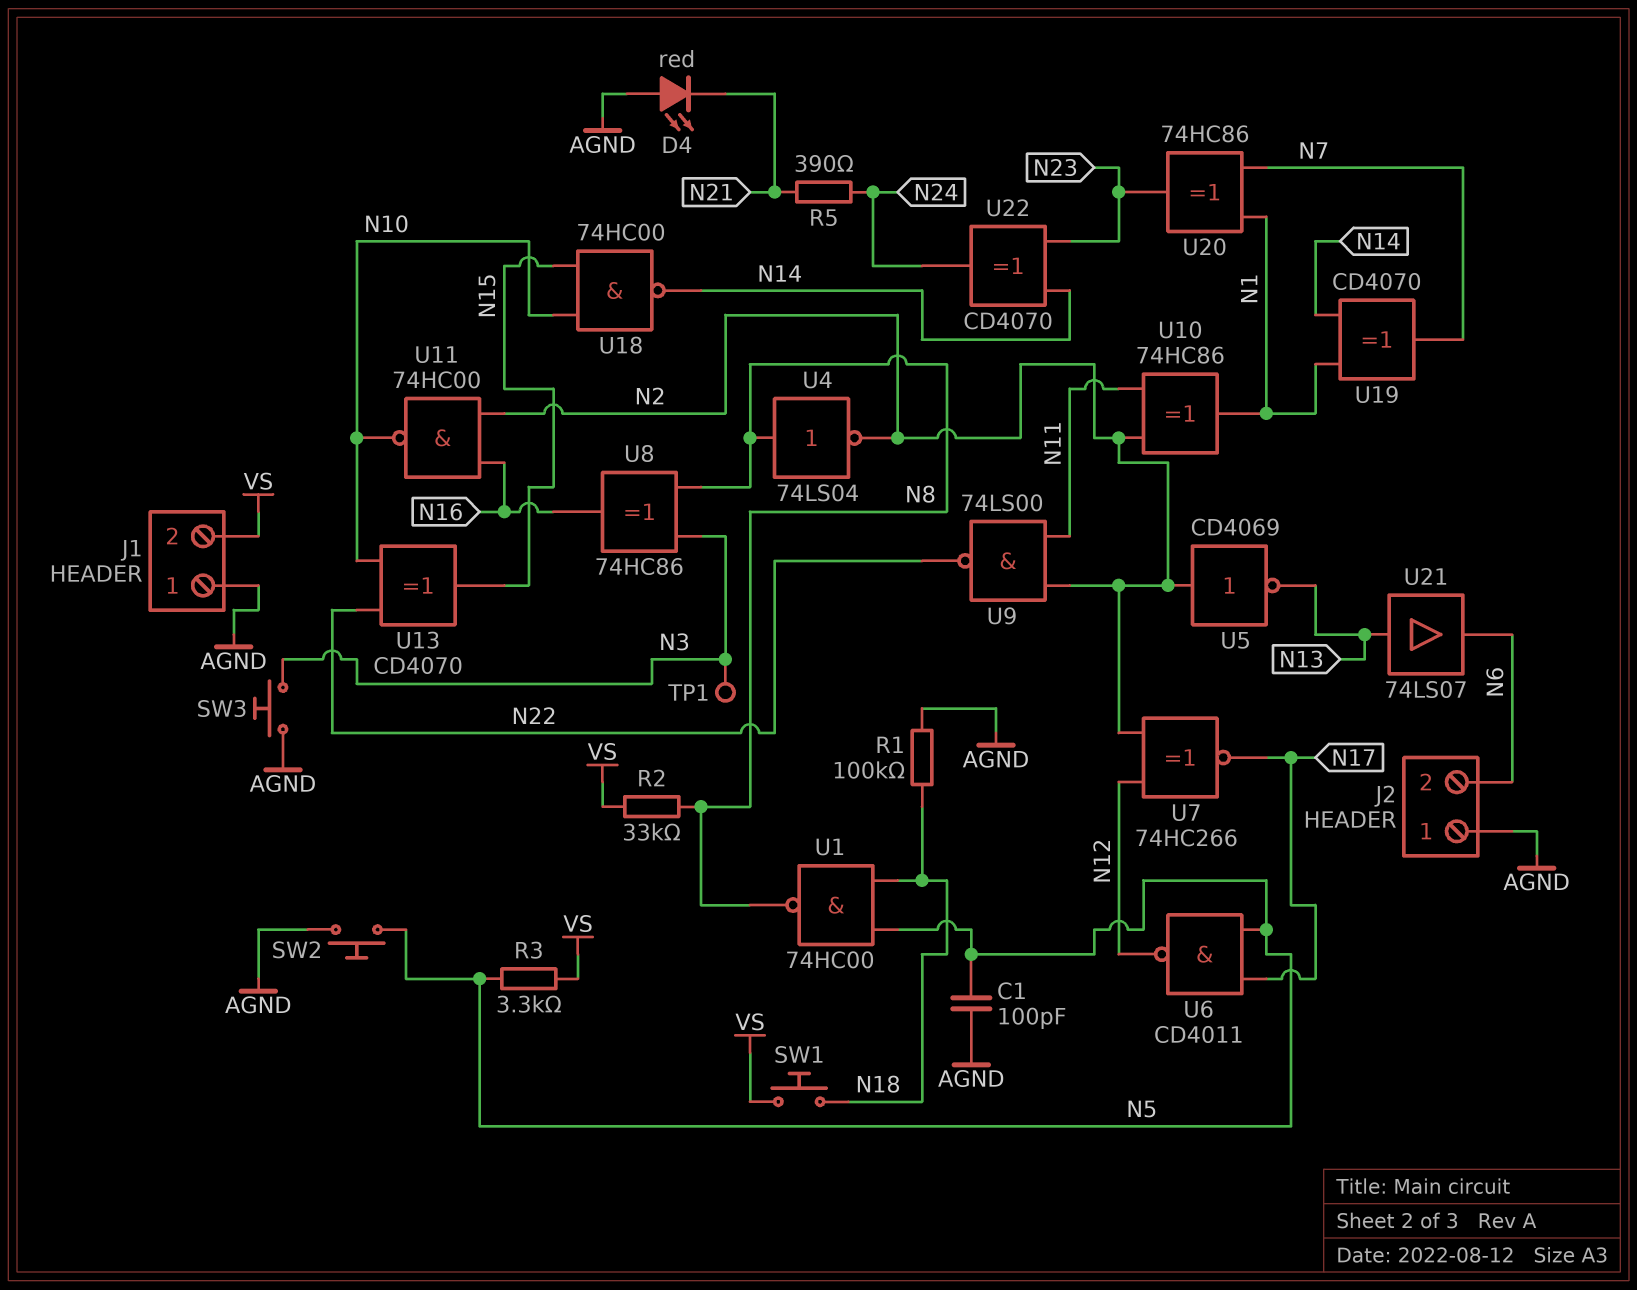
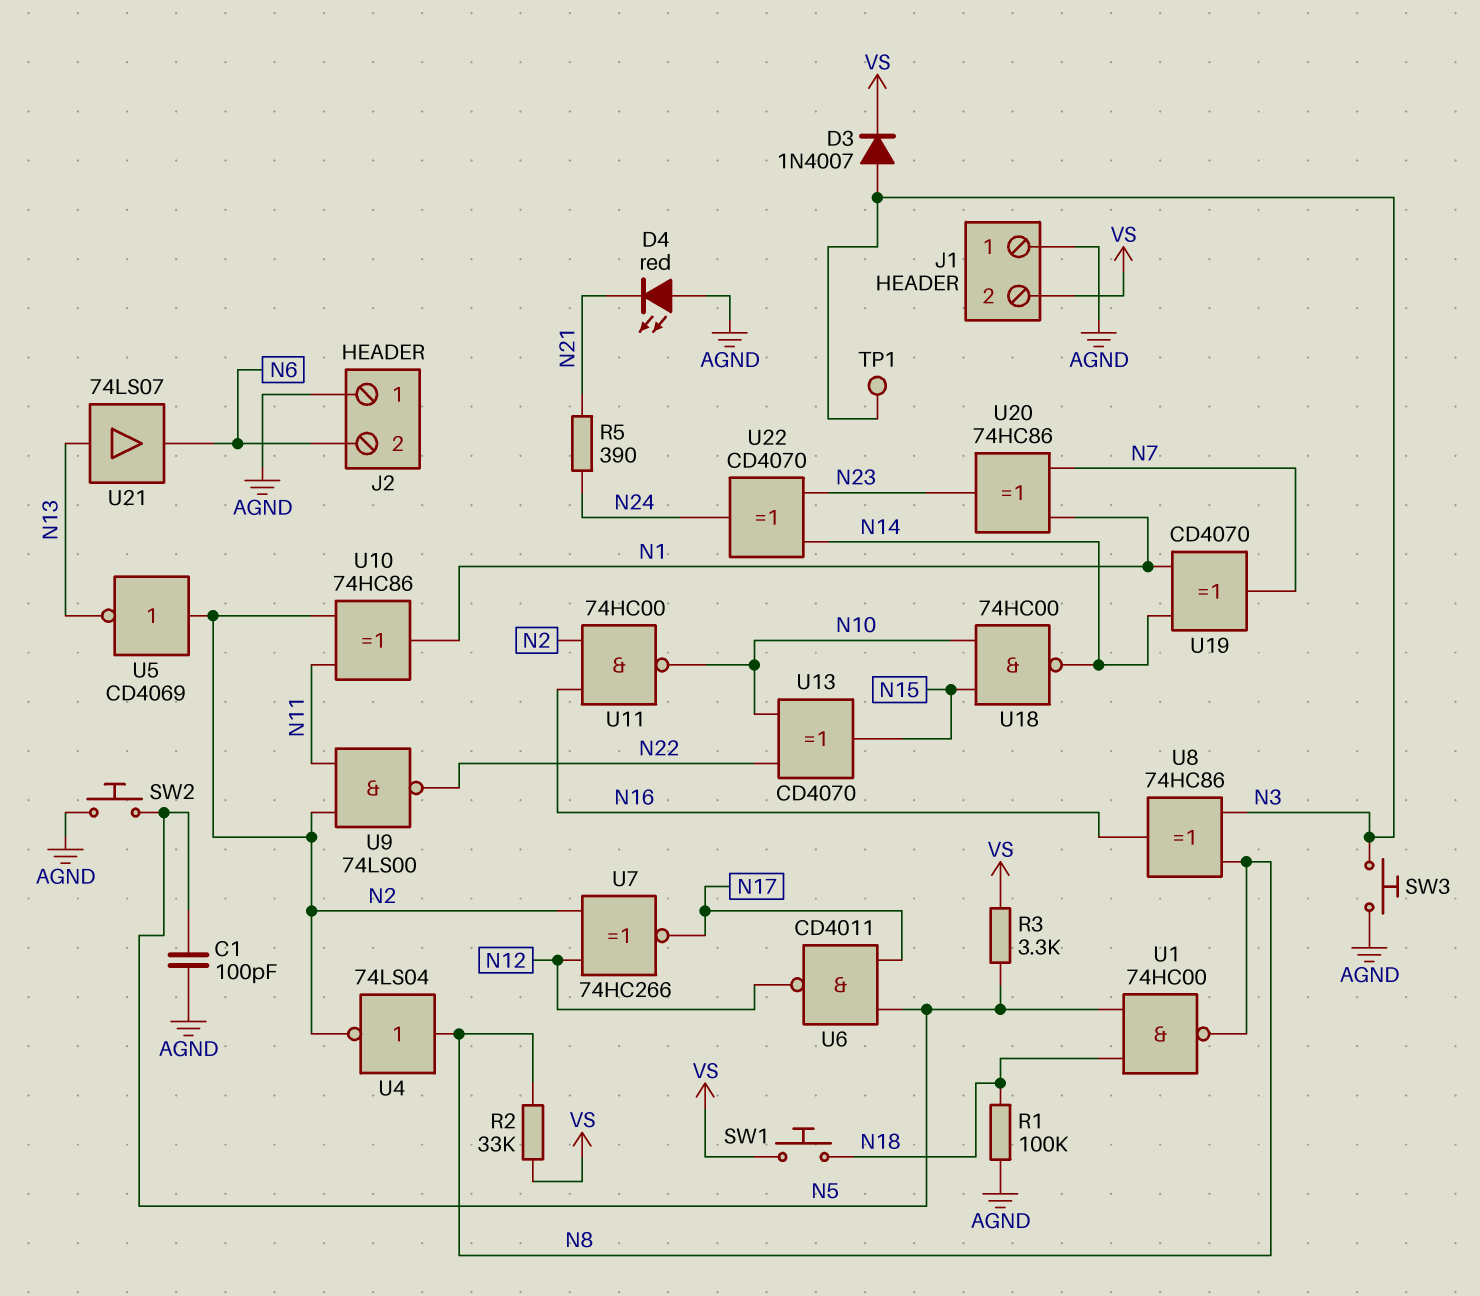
D3: none -> diode 1N4007 (A N3, K VS)

